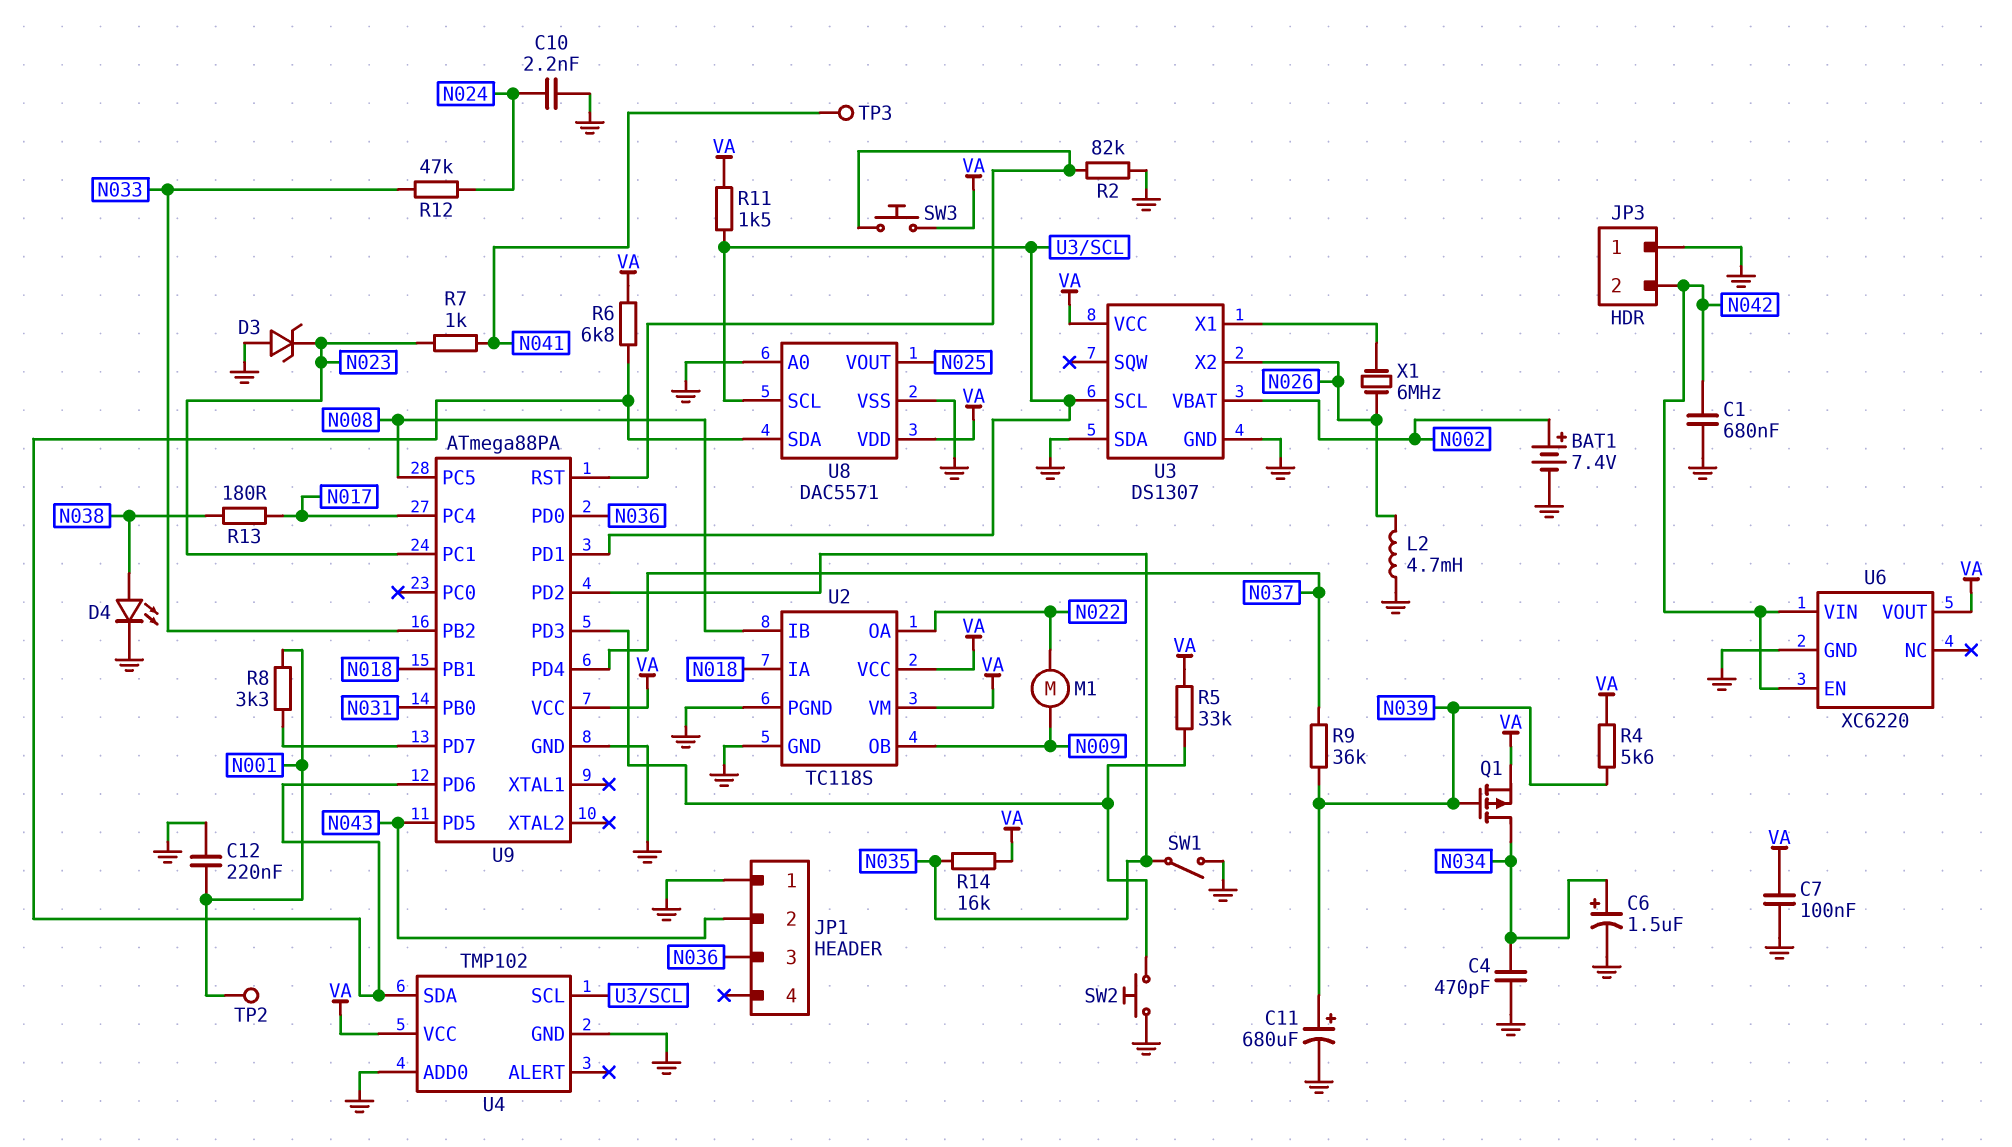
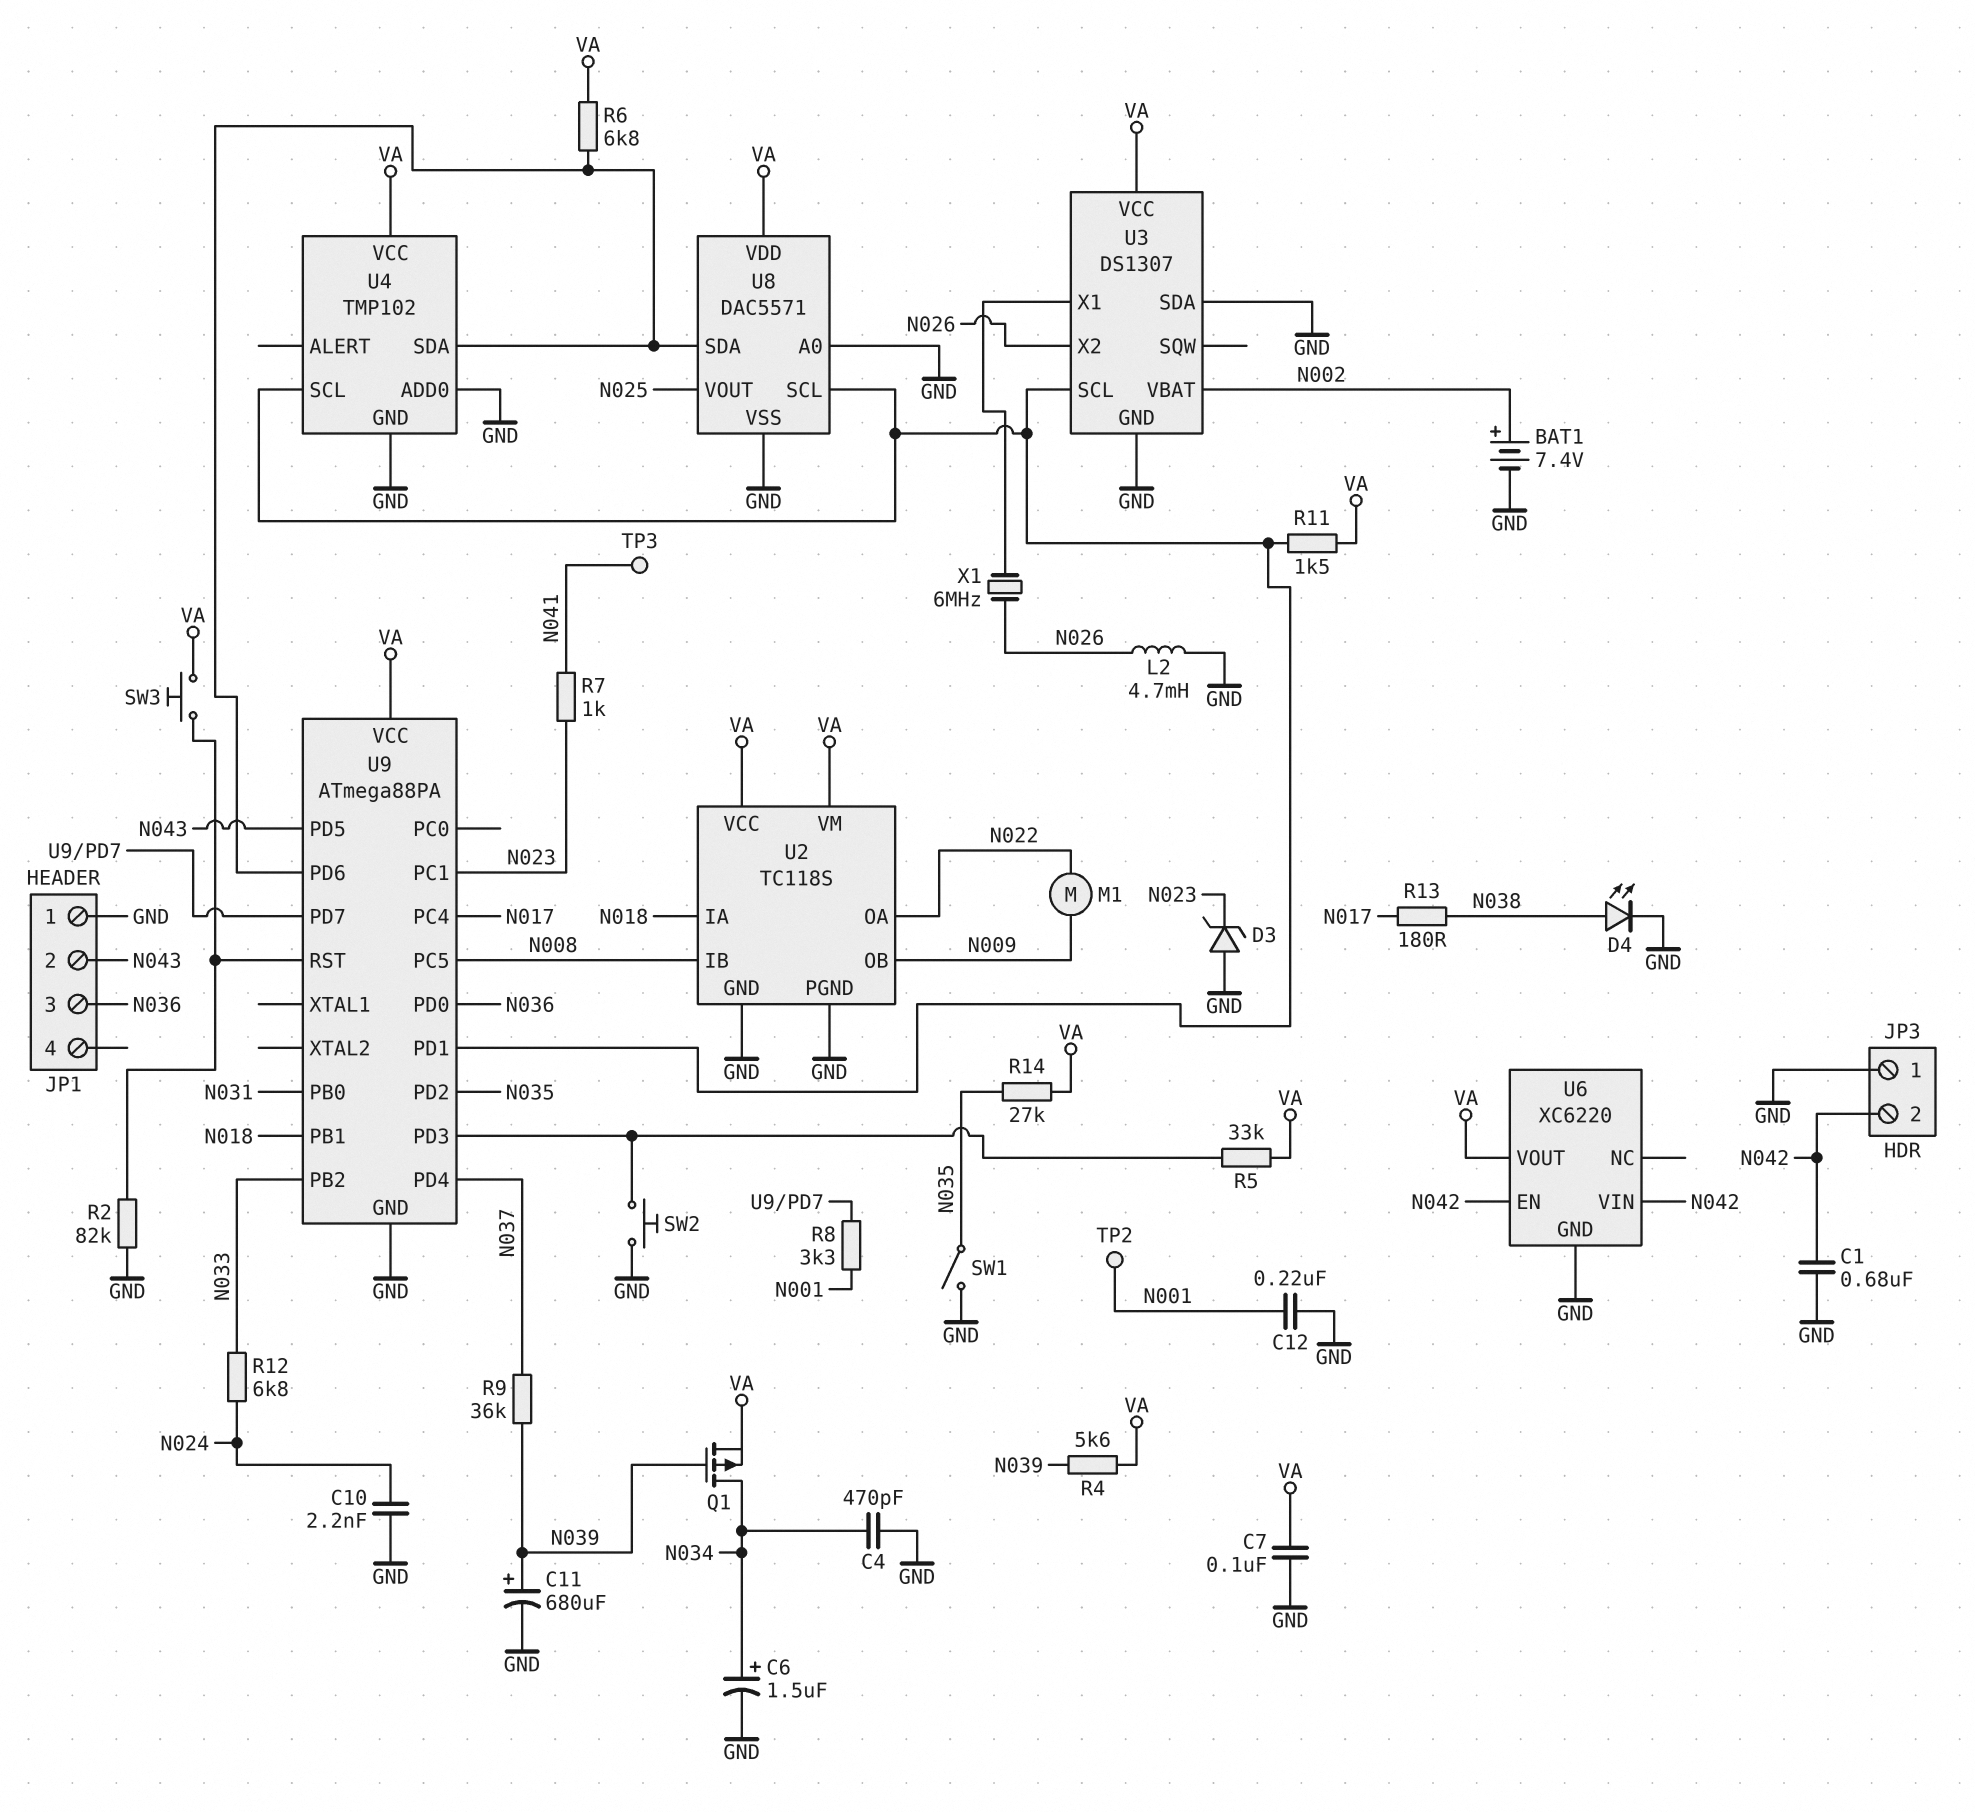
R12: 47k (N024, N033) -> 6.8k (N024, N033)
R14: 16k (N035, VA) -> 27k (N035, VA)

